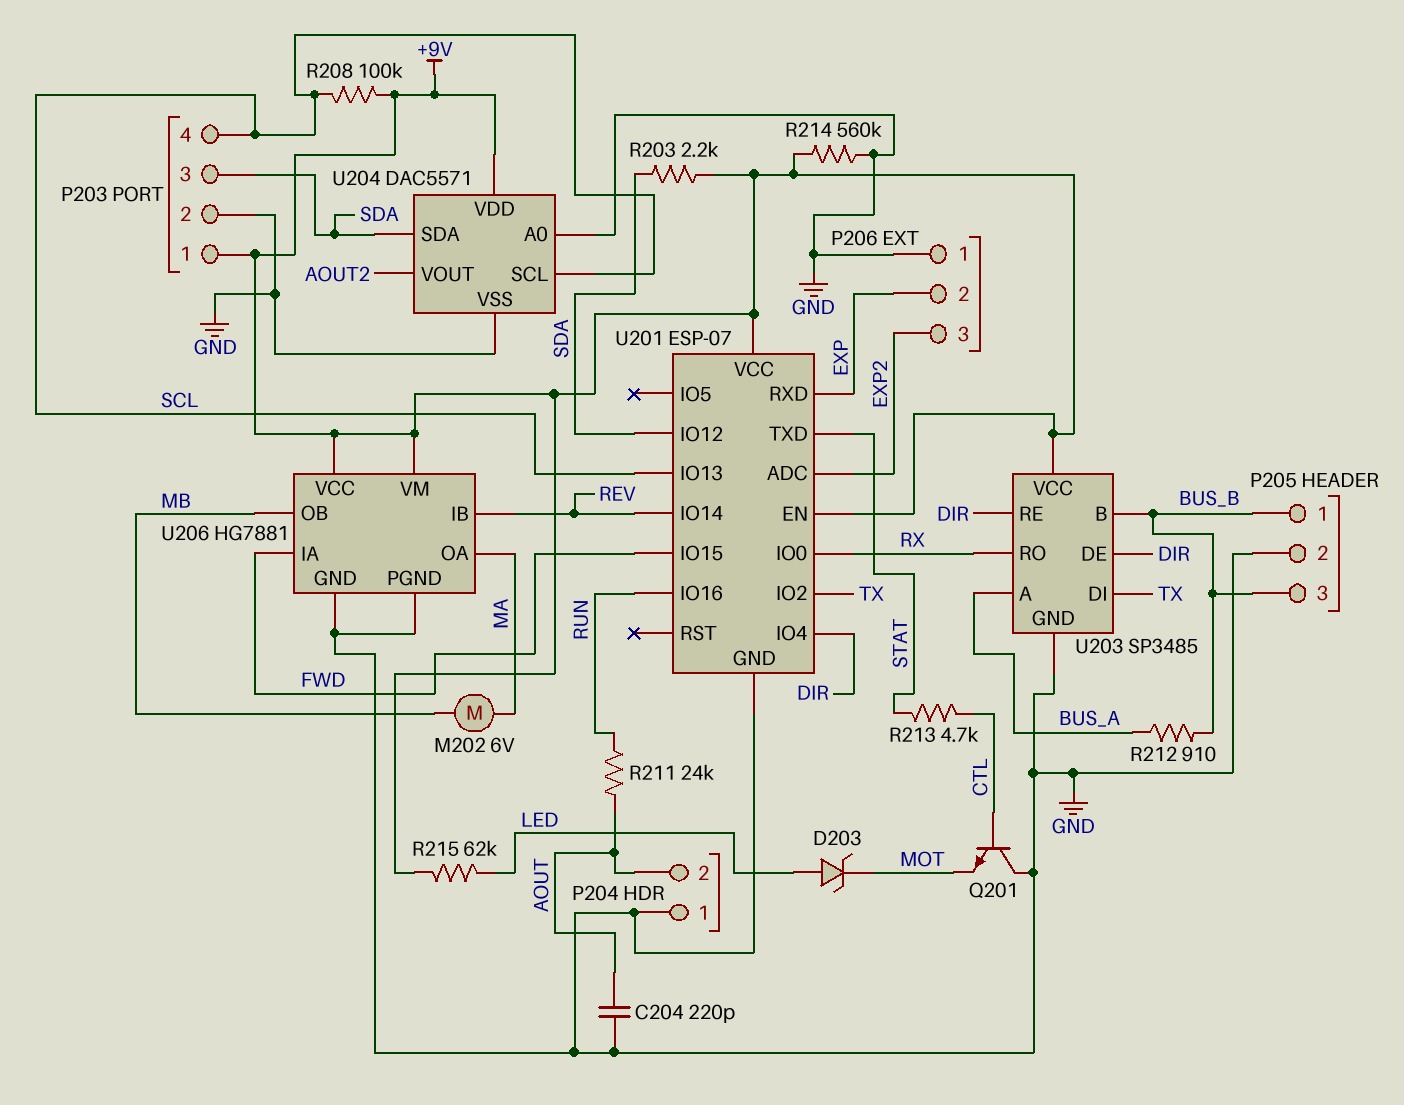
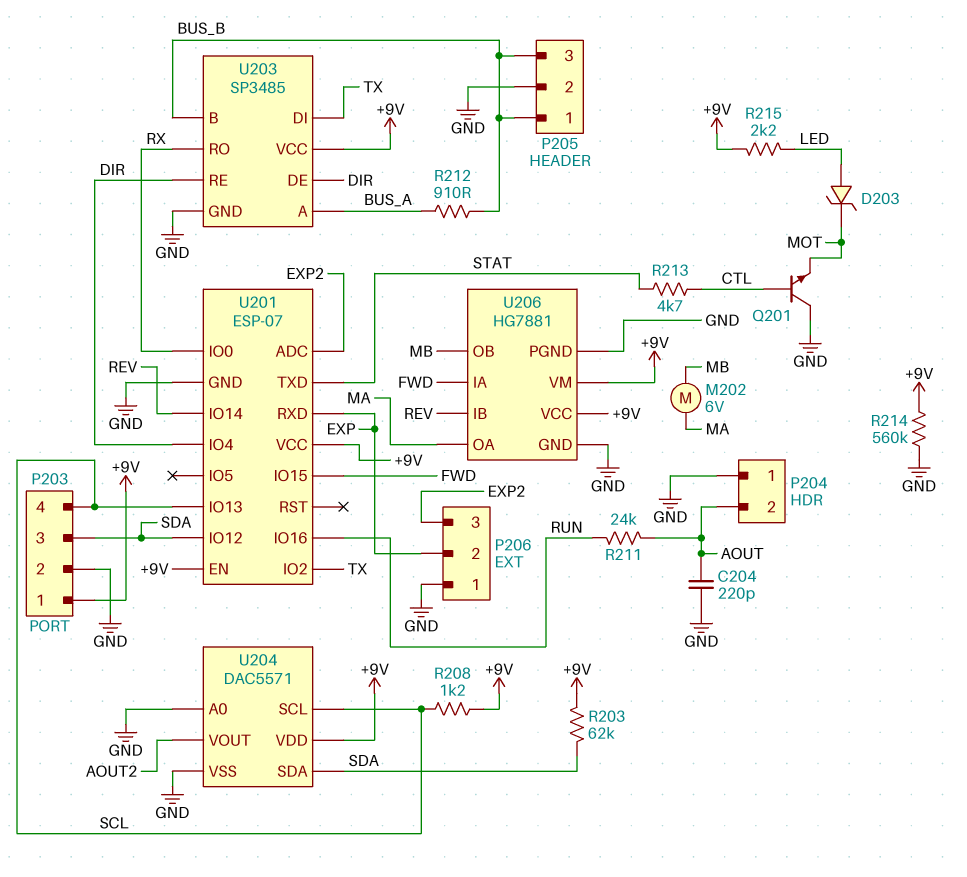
R203: 2.2k (+9V, SDA) -> 62k (+9V, SDA)
R208: 100k (+9V, SCL) -> 1.2k (+9V, SCL)
R215: 62k (+9V, LED) -> 2.2k (+9V, LED)

